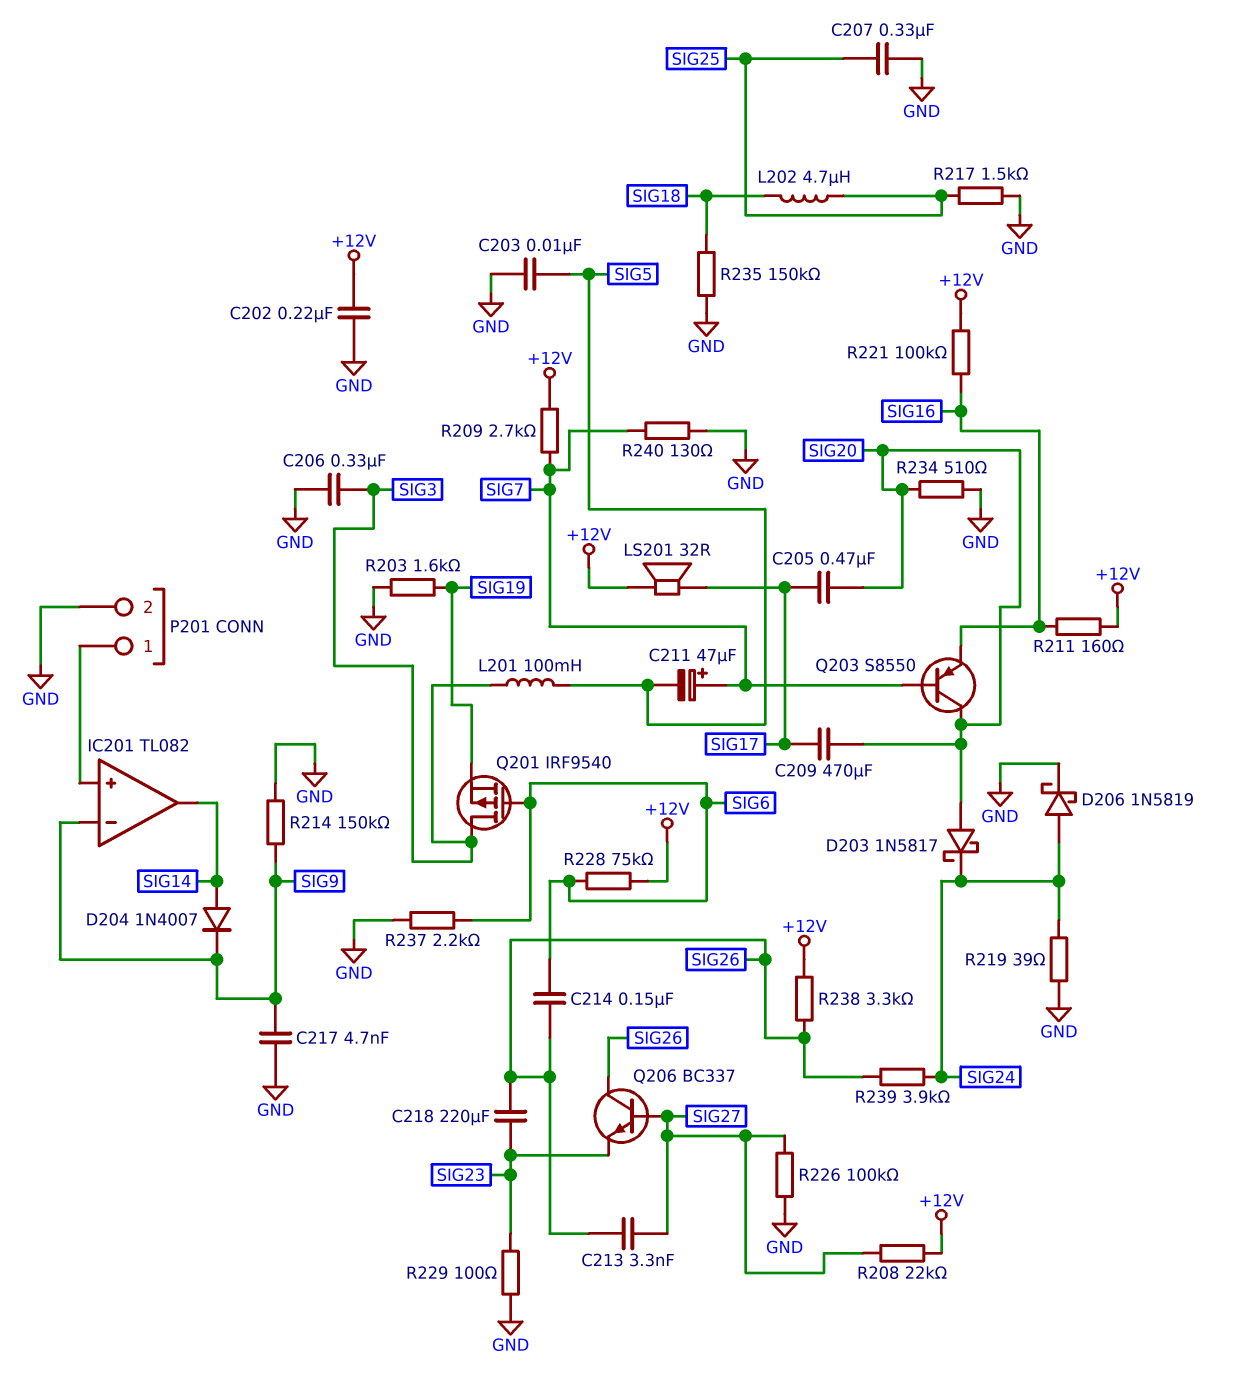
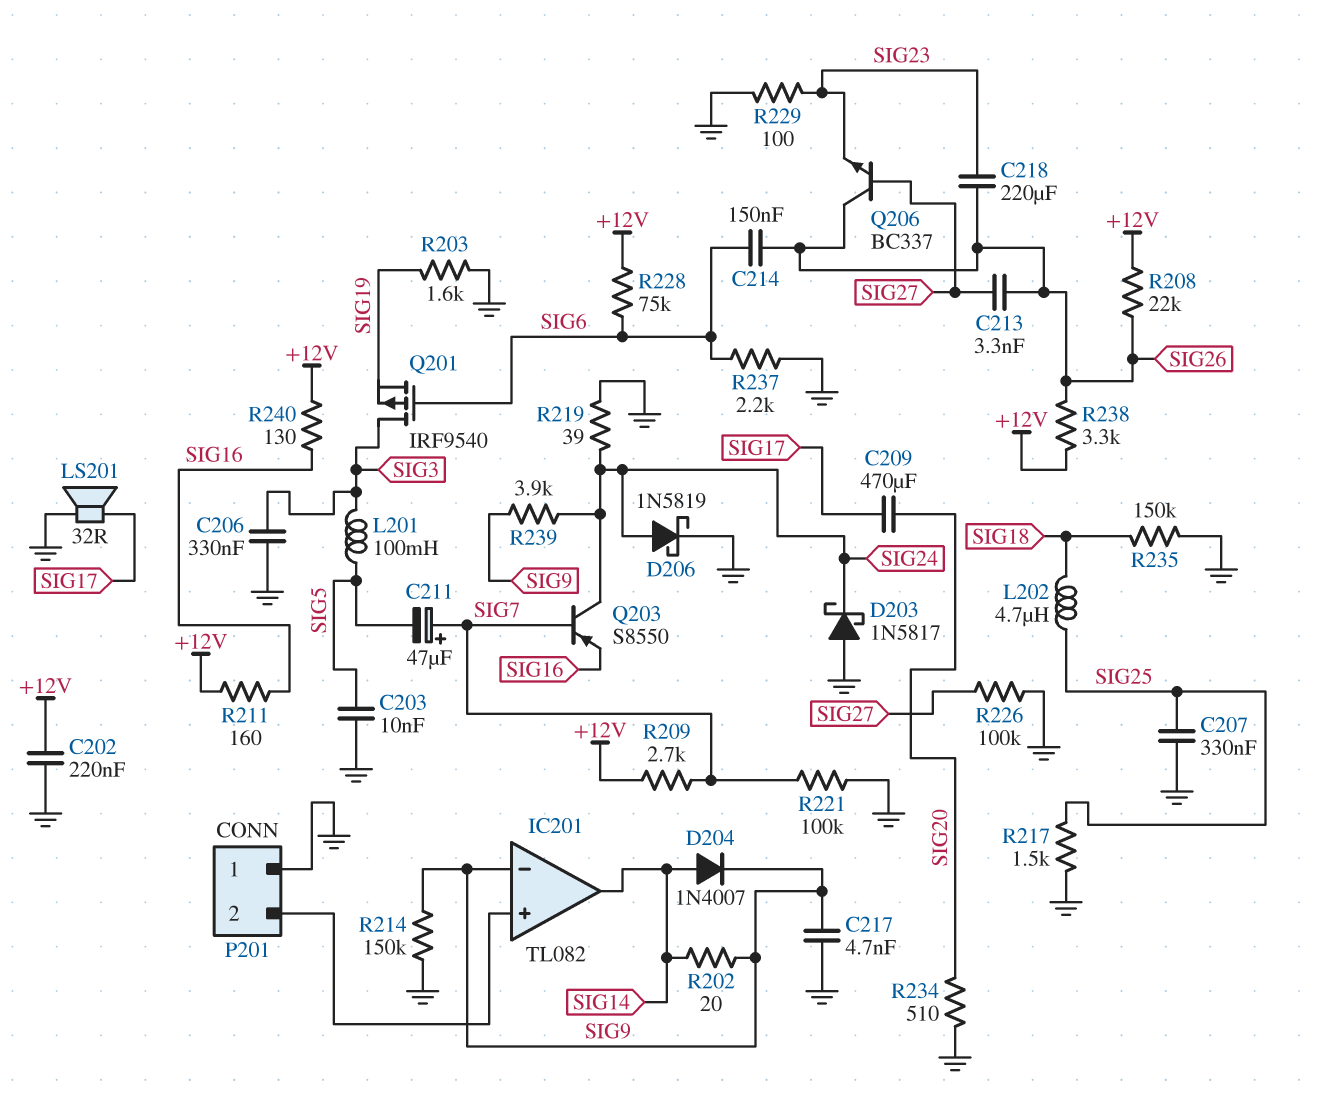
C205: 470nF (SIG17, SIG20) -> none
D203: schottky 1N5817 (A SIG20, K SIG24) -> schottky 1N5817 (A GND, K SIG24)
LS201: speaker 32R (+12V, SIG17) -> speaker 32R (GND, SIG17)
P201 pin 1: IC201/in+ -> GND
P201 pin 2: GND -> IC201/in+
Q203: PNP S8550 (B SIG7, C SIG20, E SIG16) -> PNP S8550 (B SIG7, C SIG24, E SIG16)
R202: none -> 20 (SIG9, SIG14)
R208: 22k (+12V, SIG27) -> 22k (+12V, SIG26)
R221: 100k (+12V, SIG16) -> 100k (GND, SIG7)
R239: 3.9k (SIG24, SIG26) -> 3.9k (SIG9, SIG24)
R240: 130 (GND, SIG7) -> 130 (+12V, SIG16)

